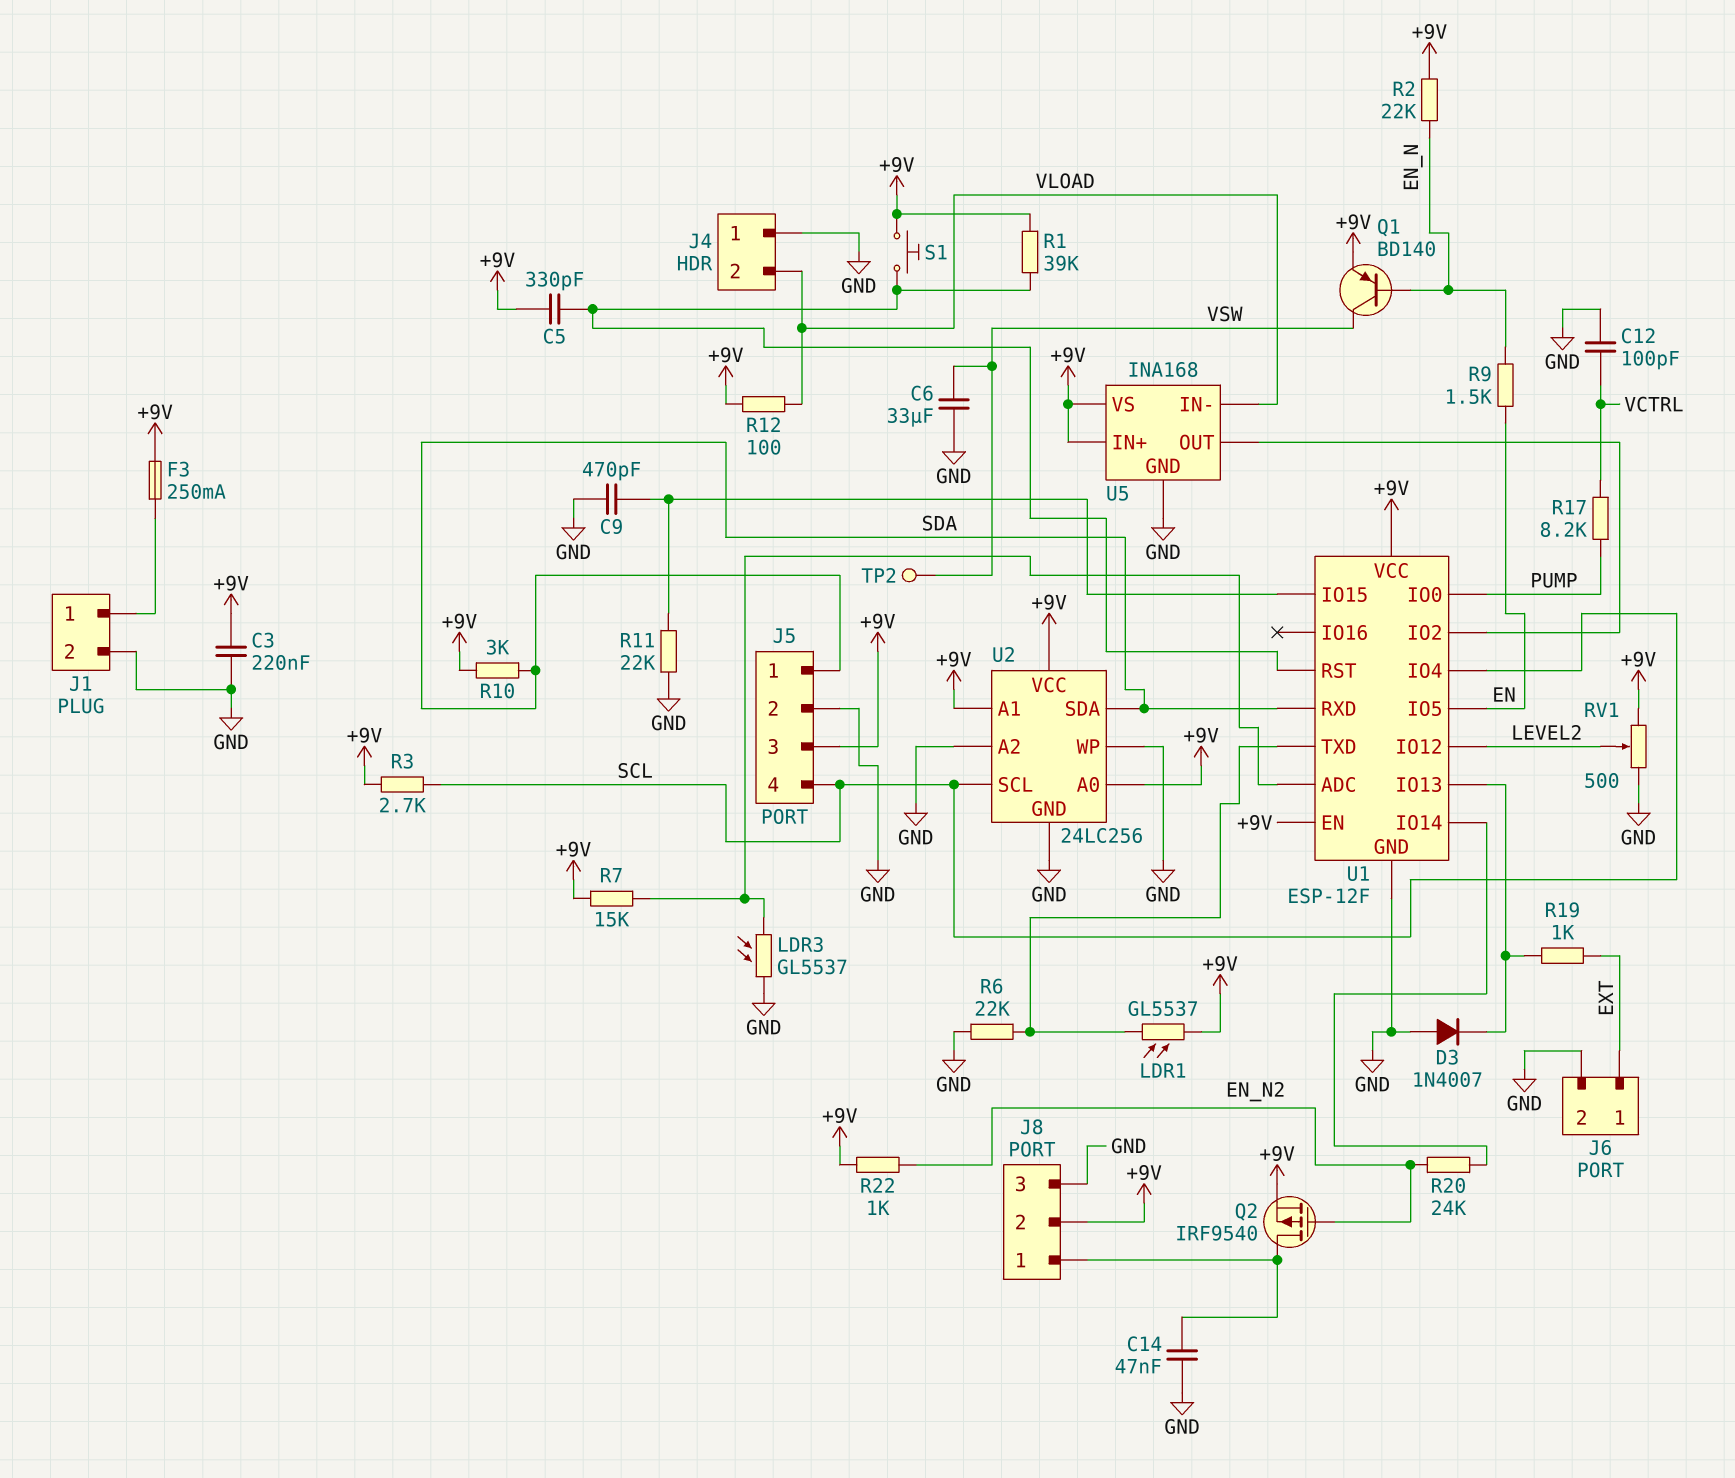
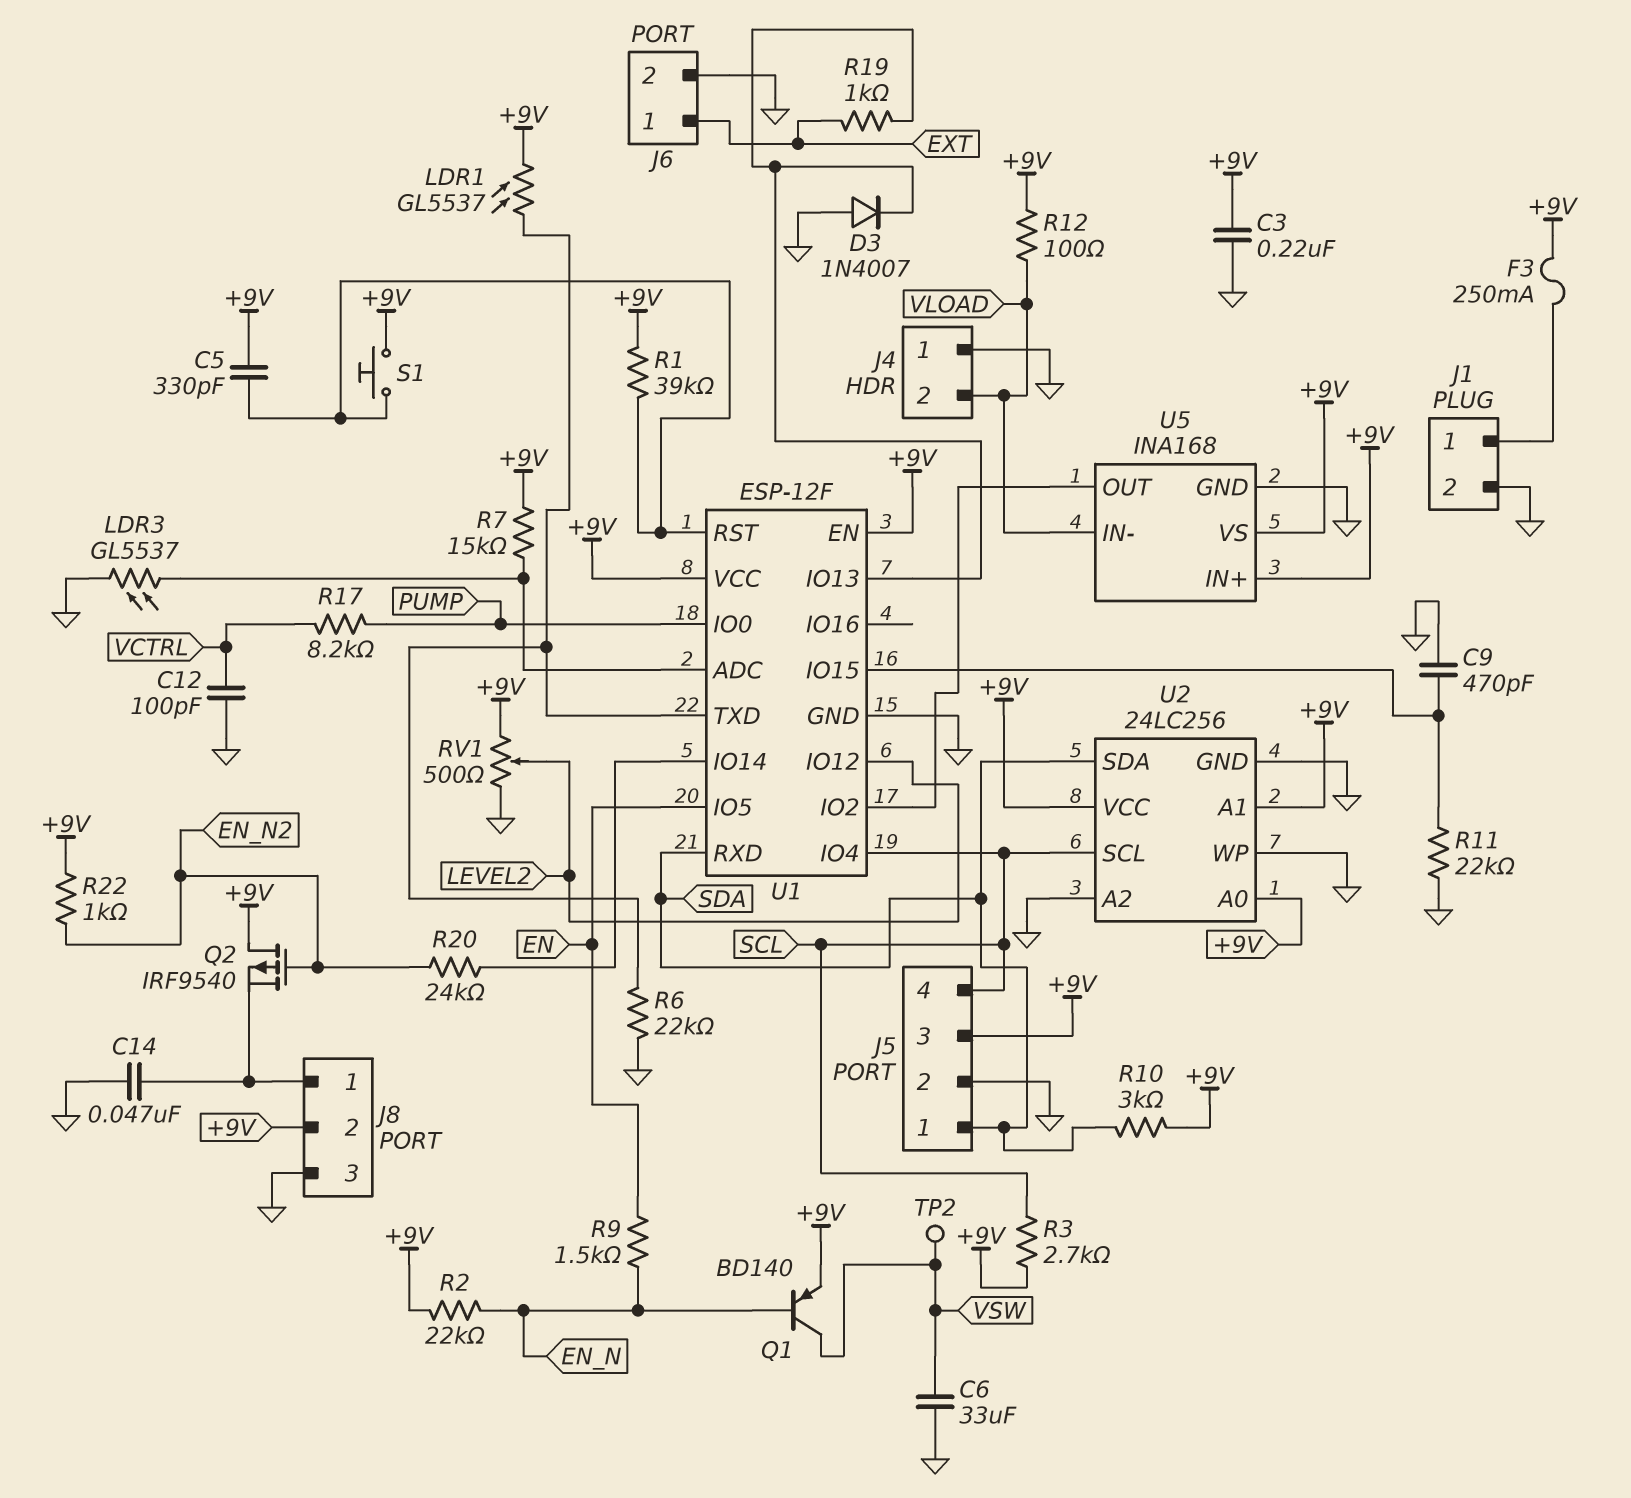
Q2: PMOS IRF9540 (G EN_N2, D J8/1, S +9V) -> PMOS IRF9540 (G EN_N2, D +9V, S J8/1)

